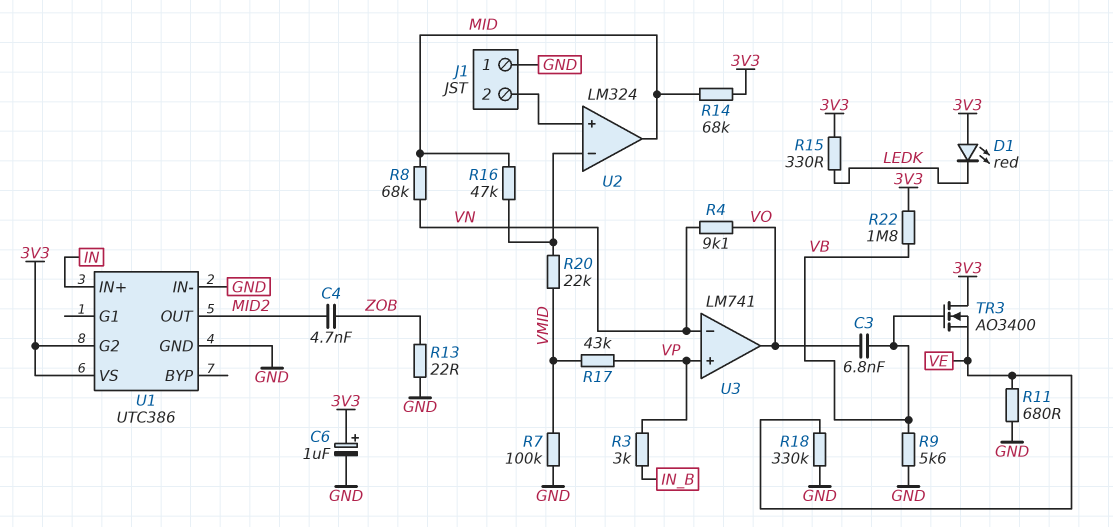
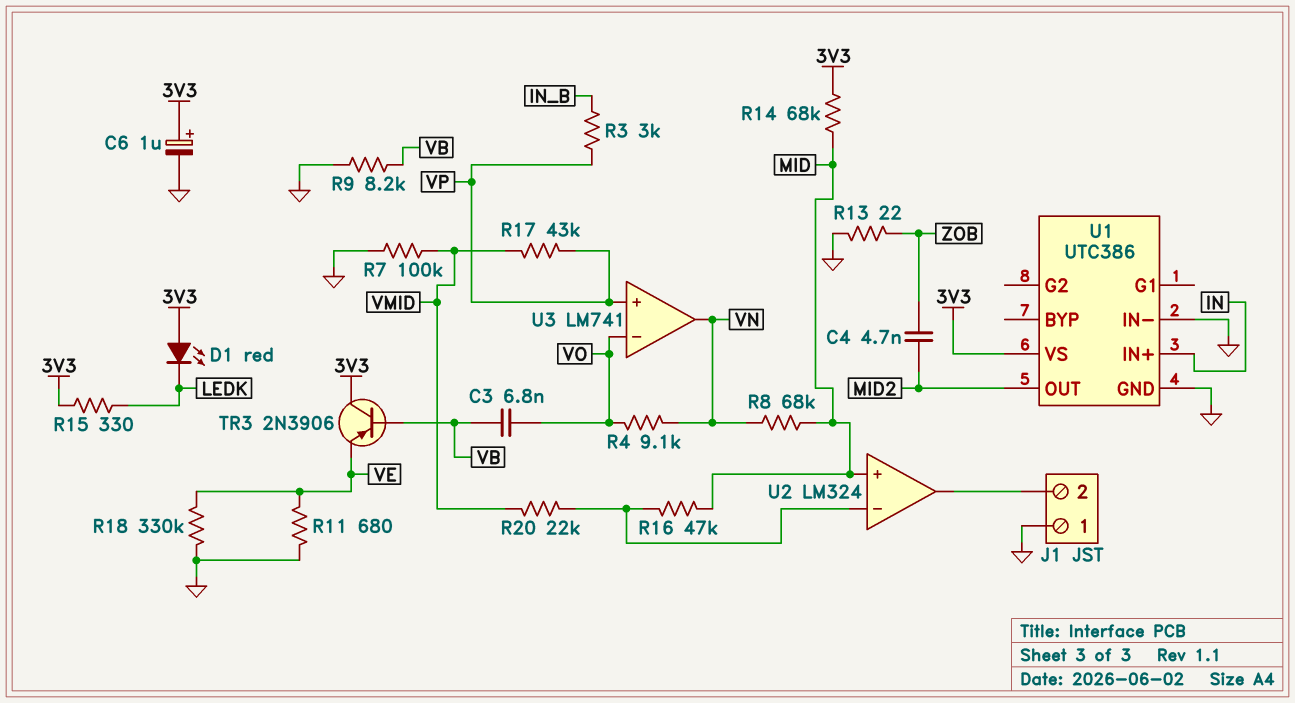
R9: 5.6k (GND, VB) -> 8.2k (GND, VB)
R22: 1.8M (3V3, VB) -> none
TR3: NMOS AO3400 (G VB, D 3V3, S VE) -> PNP 2N3906 (B VB, C 3V3, E VE)
U1 pin G2: 3V3 -> none
U2 pin in+: J1/2 -> MID
U2 pin out: MID -> J1/2
U3 pin in-: VN -> VO
U3 pin out: VO -> VN

